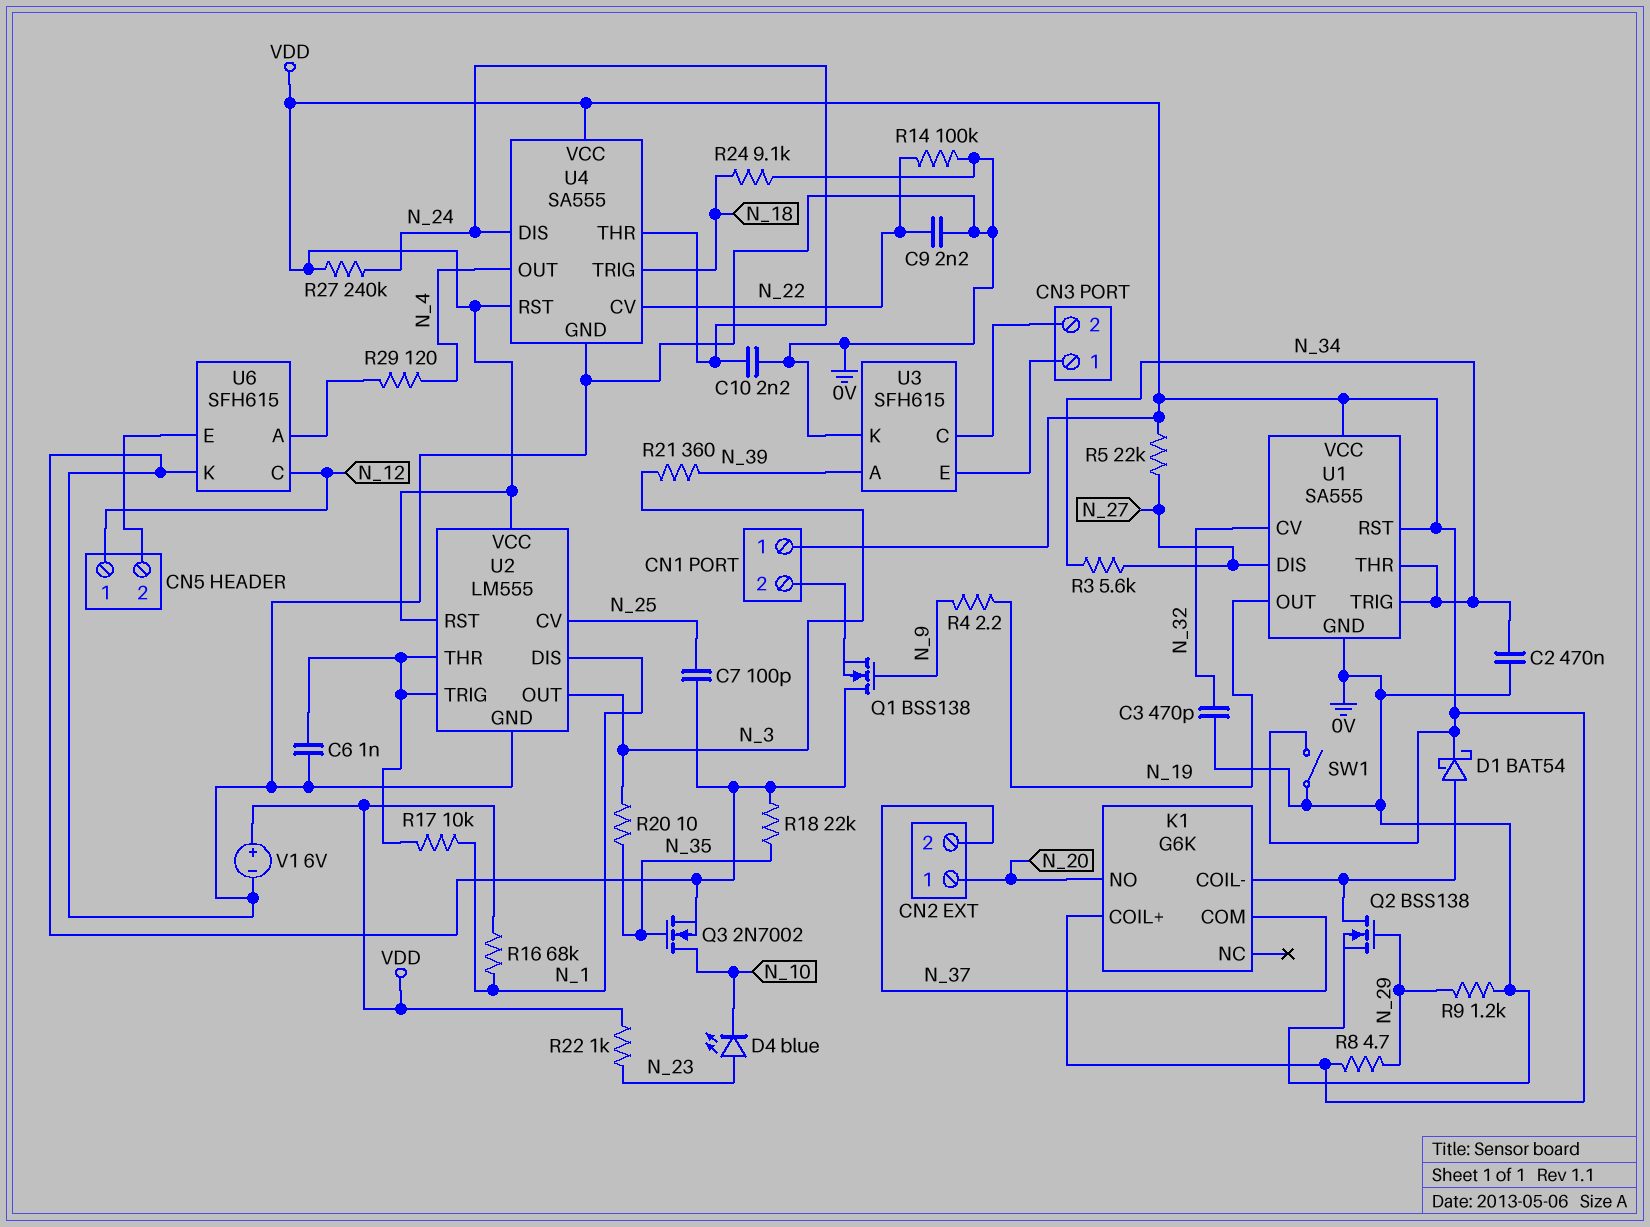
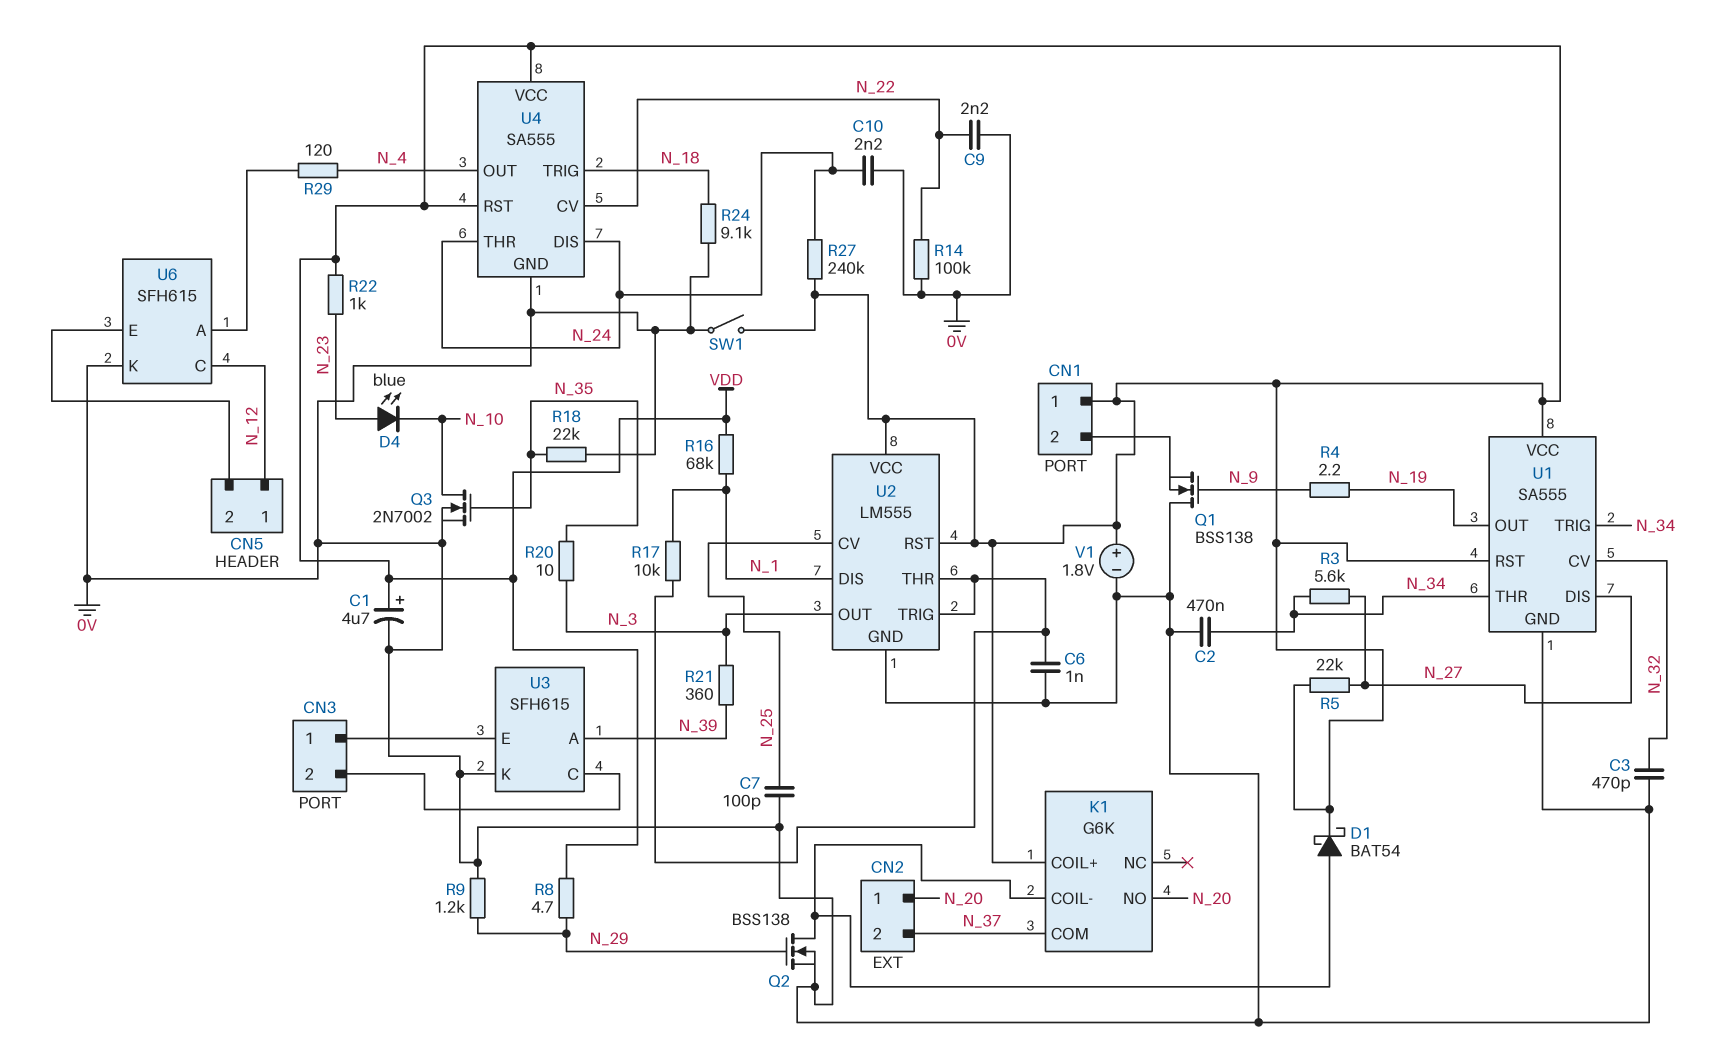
C1: none -> 4.7uF (plus VDD, minus 0V)
V1: 6V (plus VDD, minus 0V) -> 1.8V (plus VDD, minus 0V)

